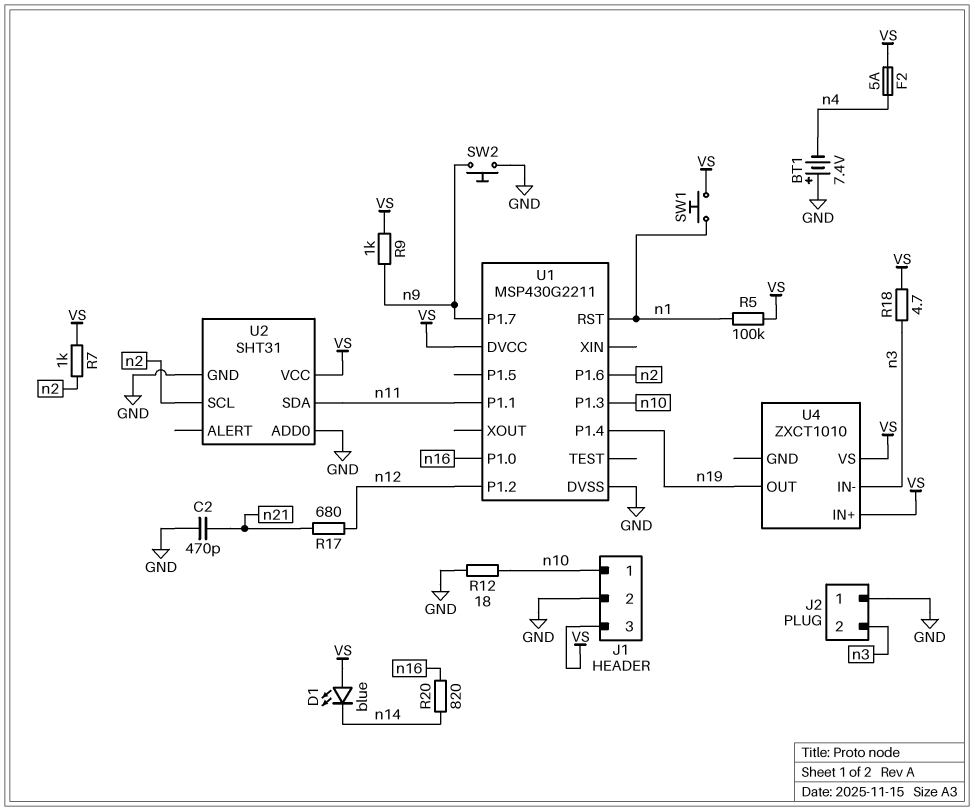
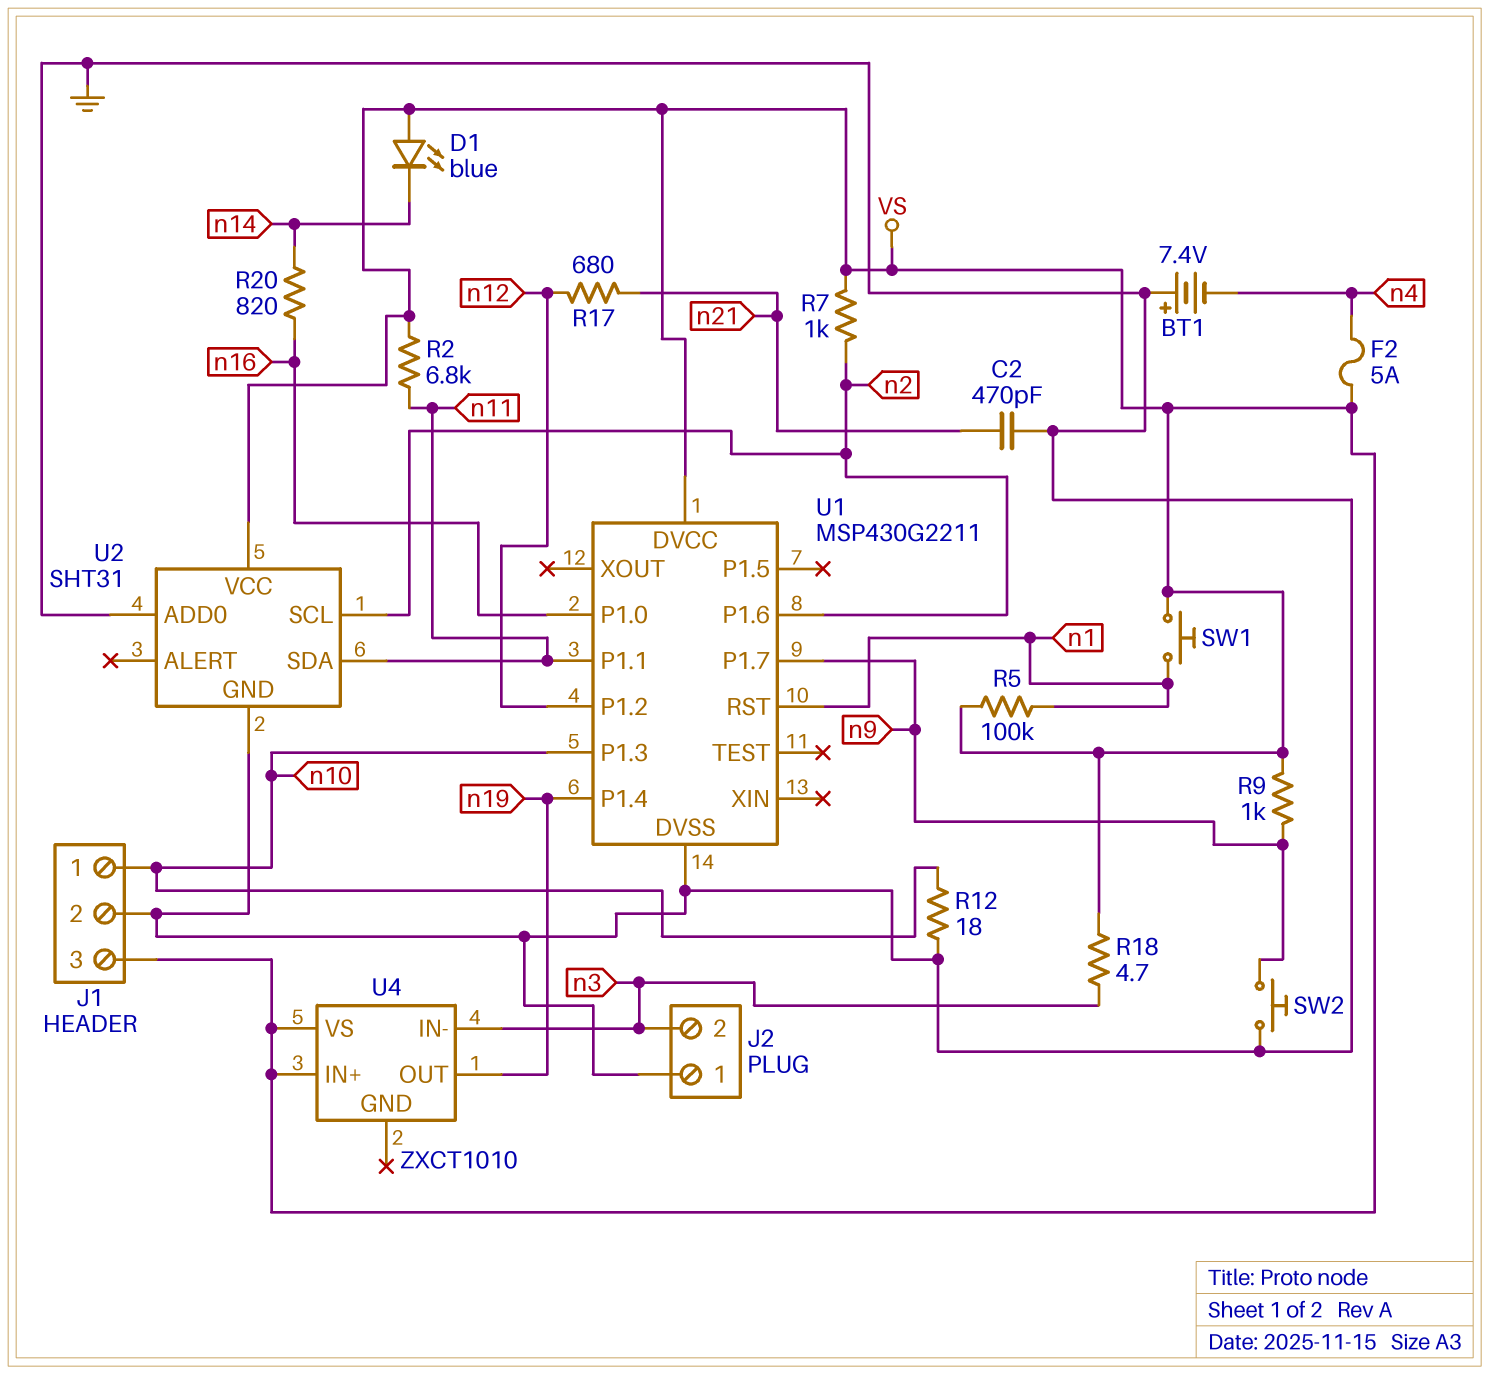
R2: none -> 6.8k (VS, n11)

